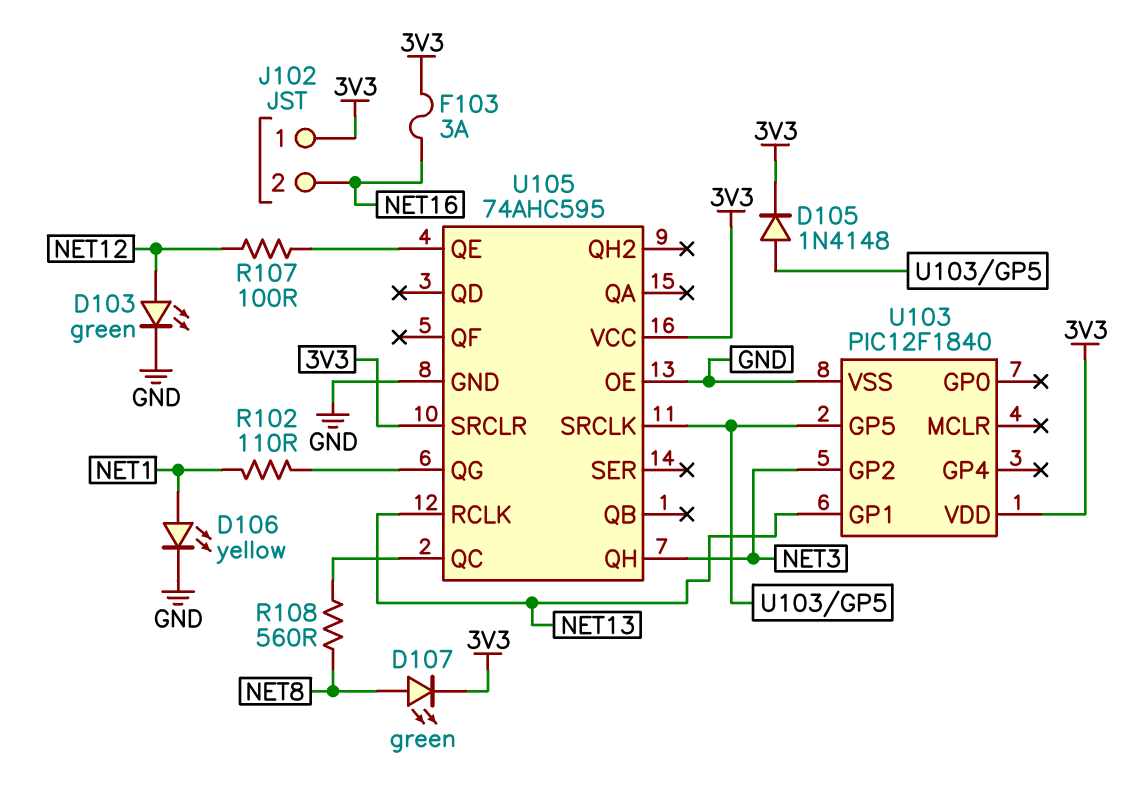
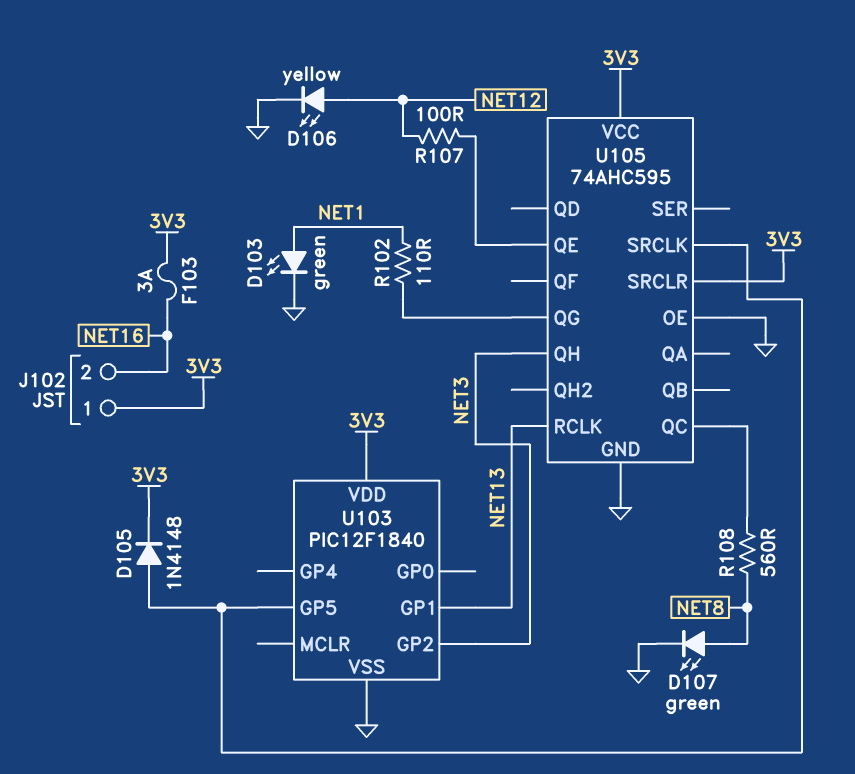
D103: LED green (A NET12, K GND) -> LED green (A NET1, K GND)
D106: LED yellow (A NET1, K GND) -> LED yellow (A NET12, K GND)
D107: LED green (A NET8, K 3V3) -> LED green (A NET8, K GND)

